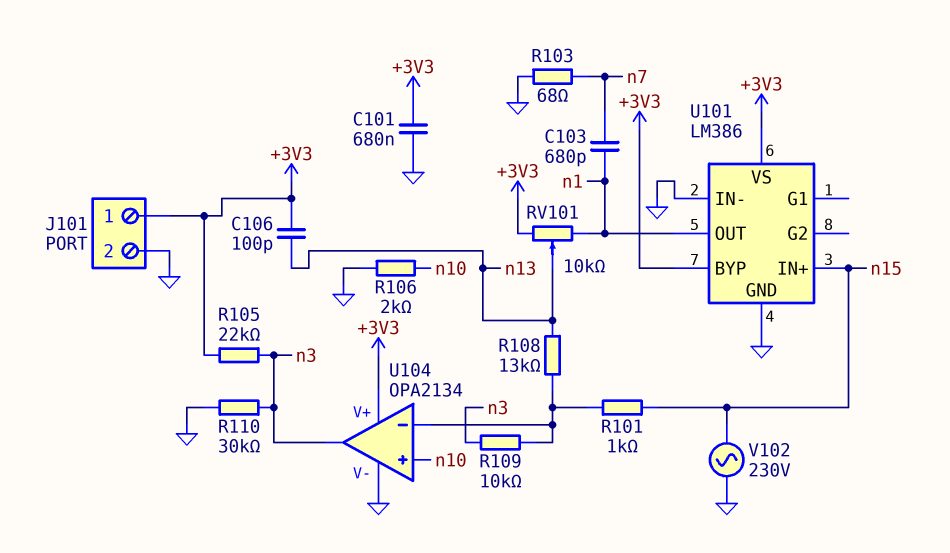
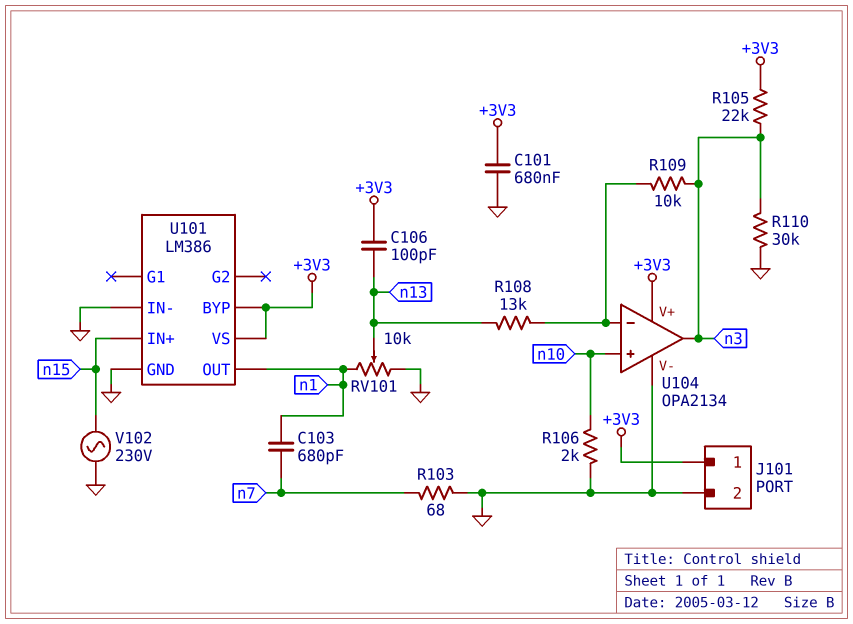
R101: 1k (U104/in-, n15) -> none
RV101: 10k (+3V3, n1, wiper n13) -> 10k (GND, n1, wiper n13)

